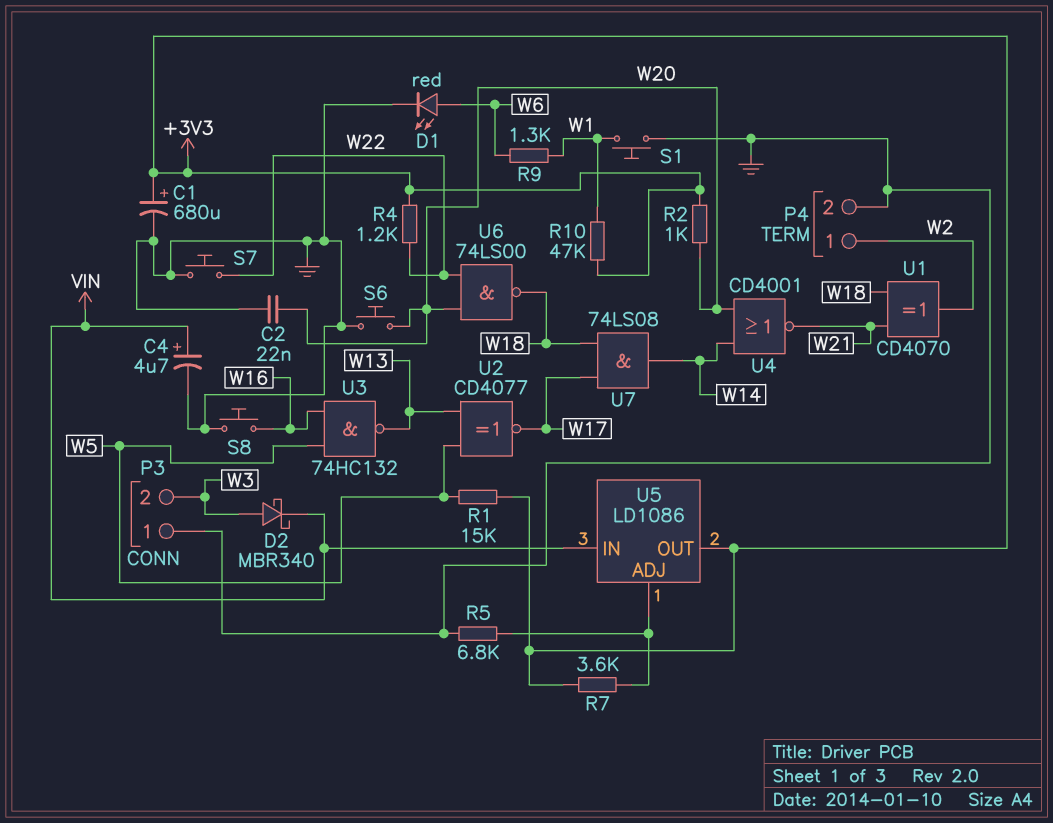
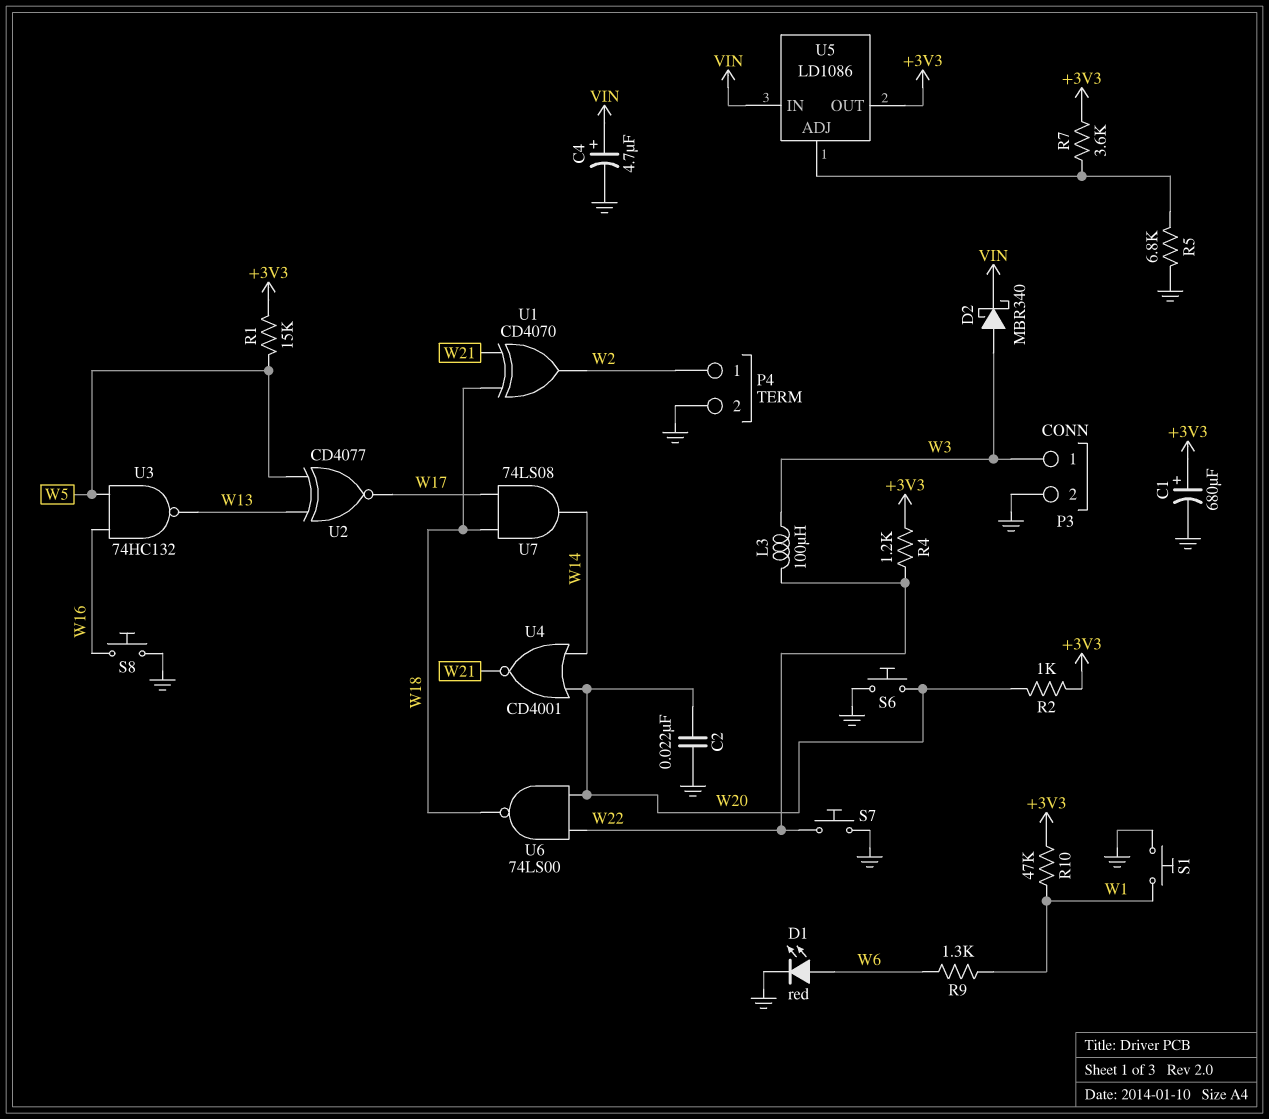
L3: none -> 100uH (W3, W22)
P3 pin 1: GND -> W3
P3 pin 2: W3 -> GND

